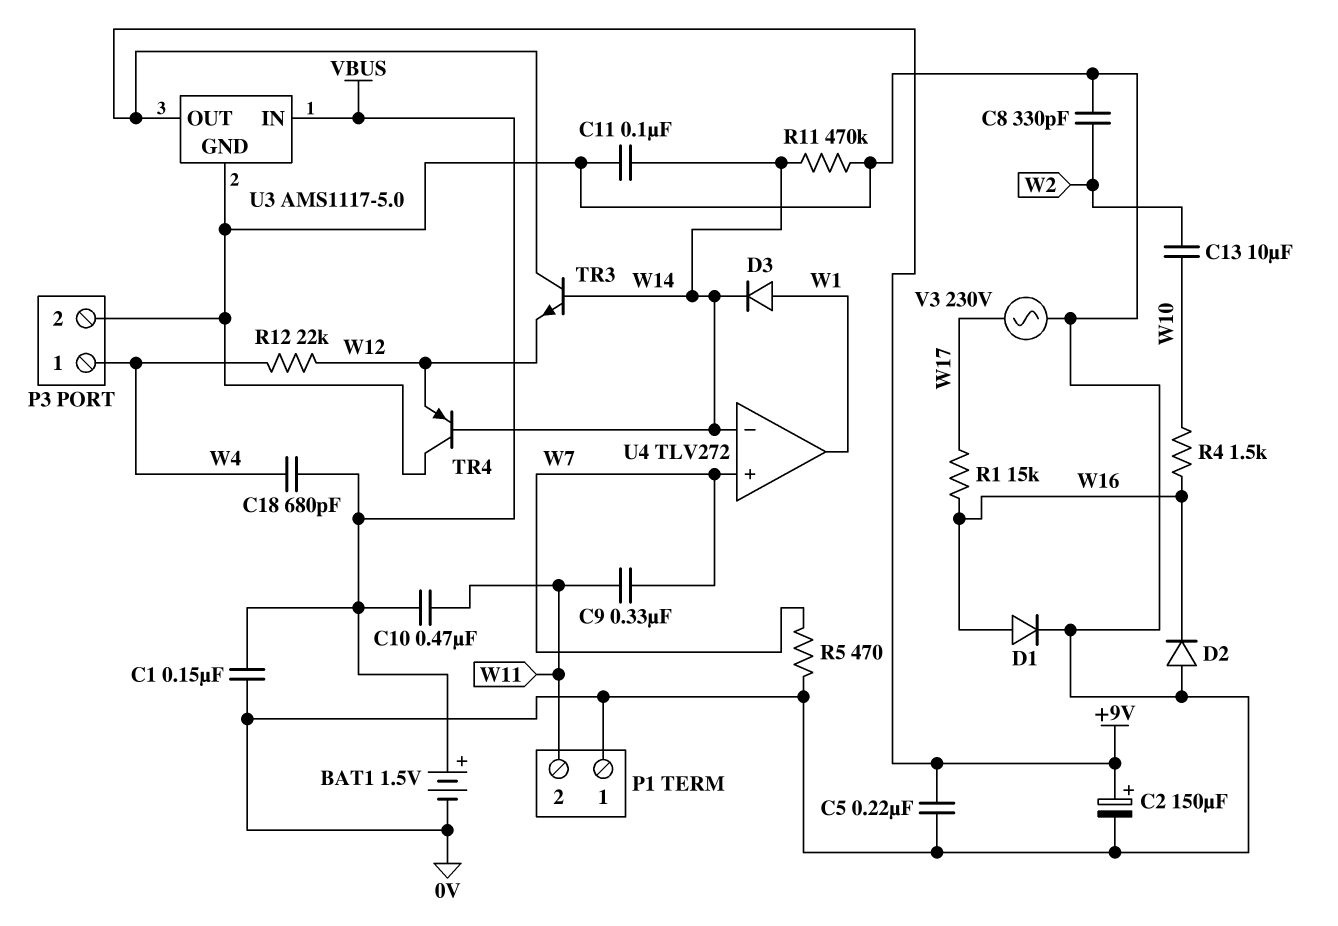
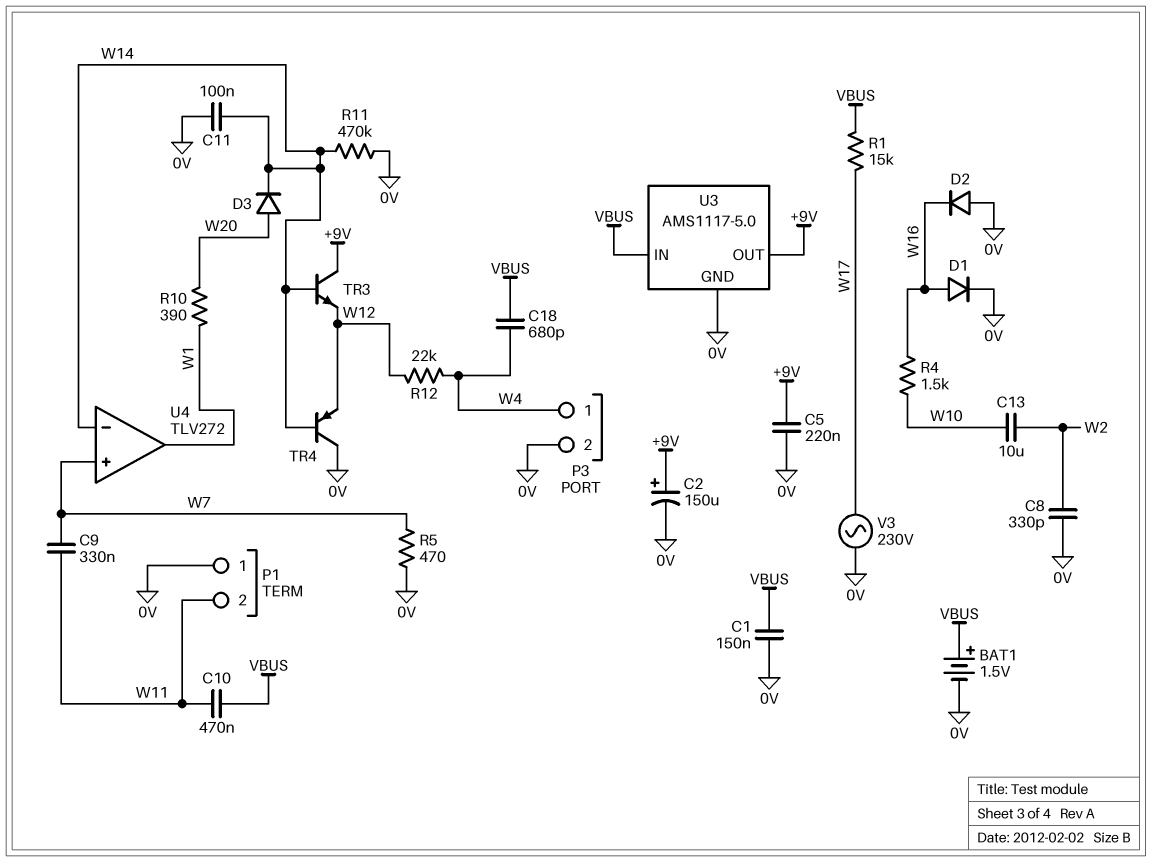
D3: diode (A W1, K W14) -> diode (A W20, K W14)
R1: 15k (W16, W17) -> 15k (VBUS, W17)
R10: none -> 390 (W1, W20)

